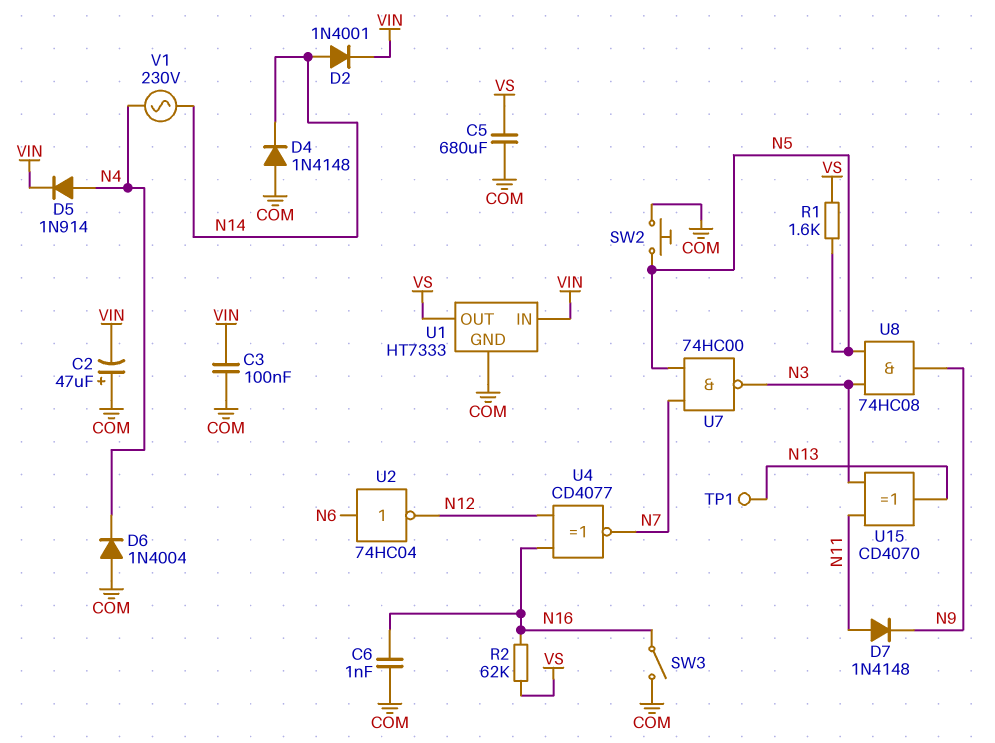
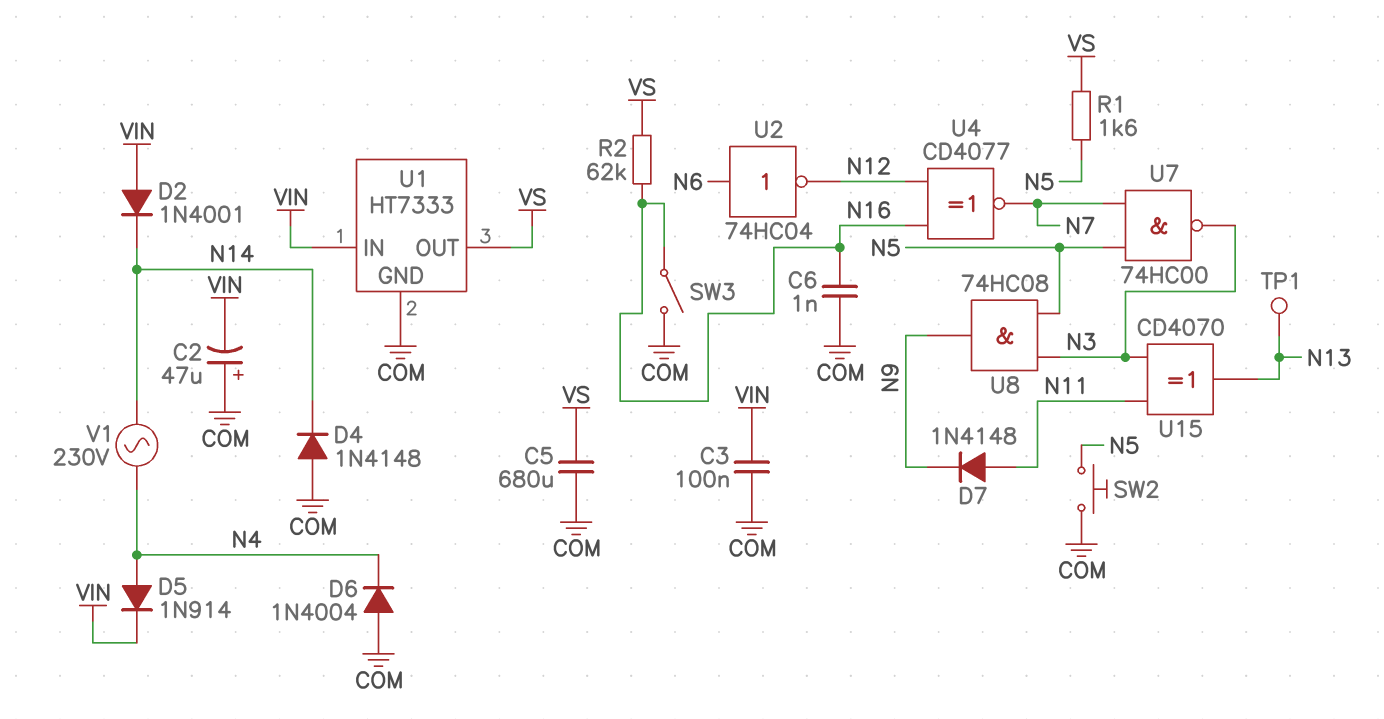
D2: diode 1N4001 (A N14, K VIN) -> diode 1N4001 (A VIN, K N14)

